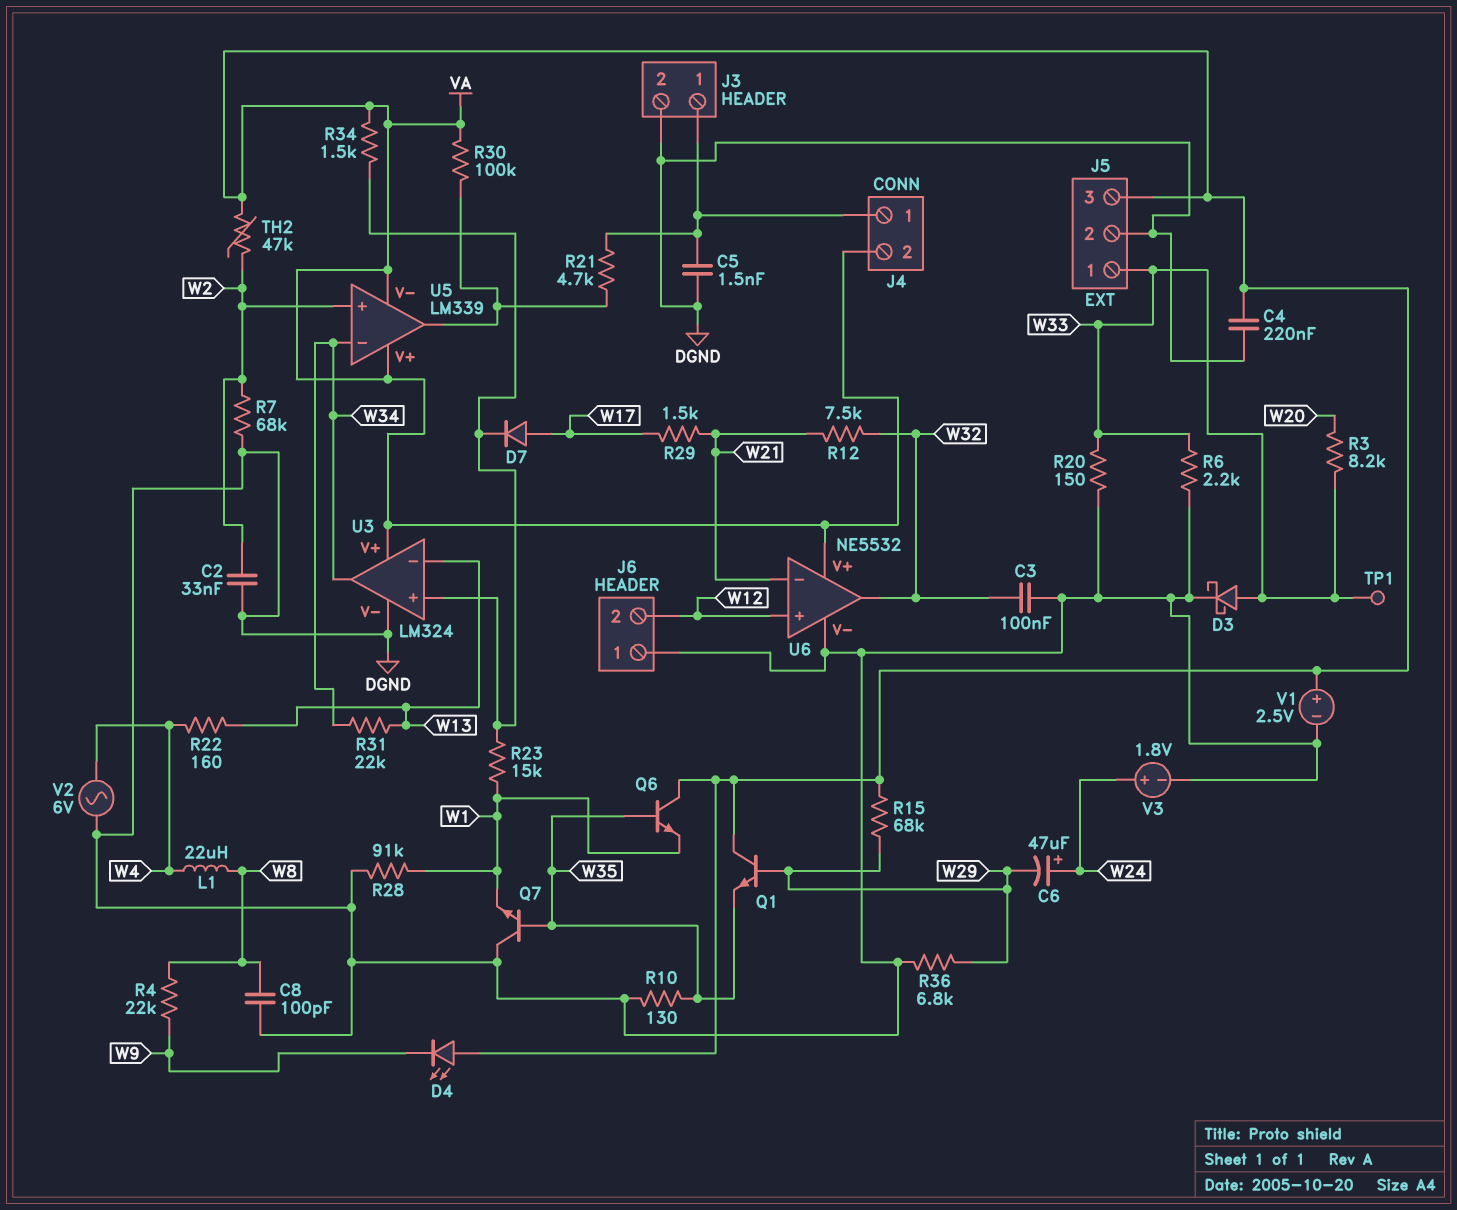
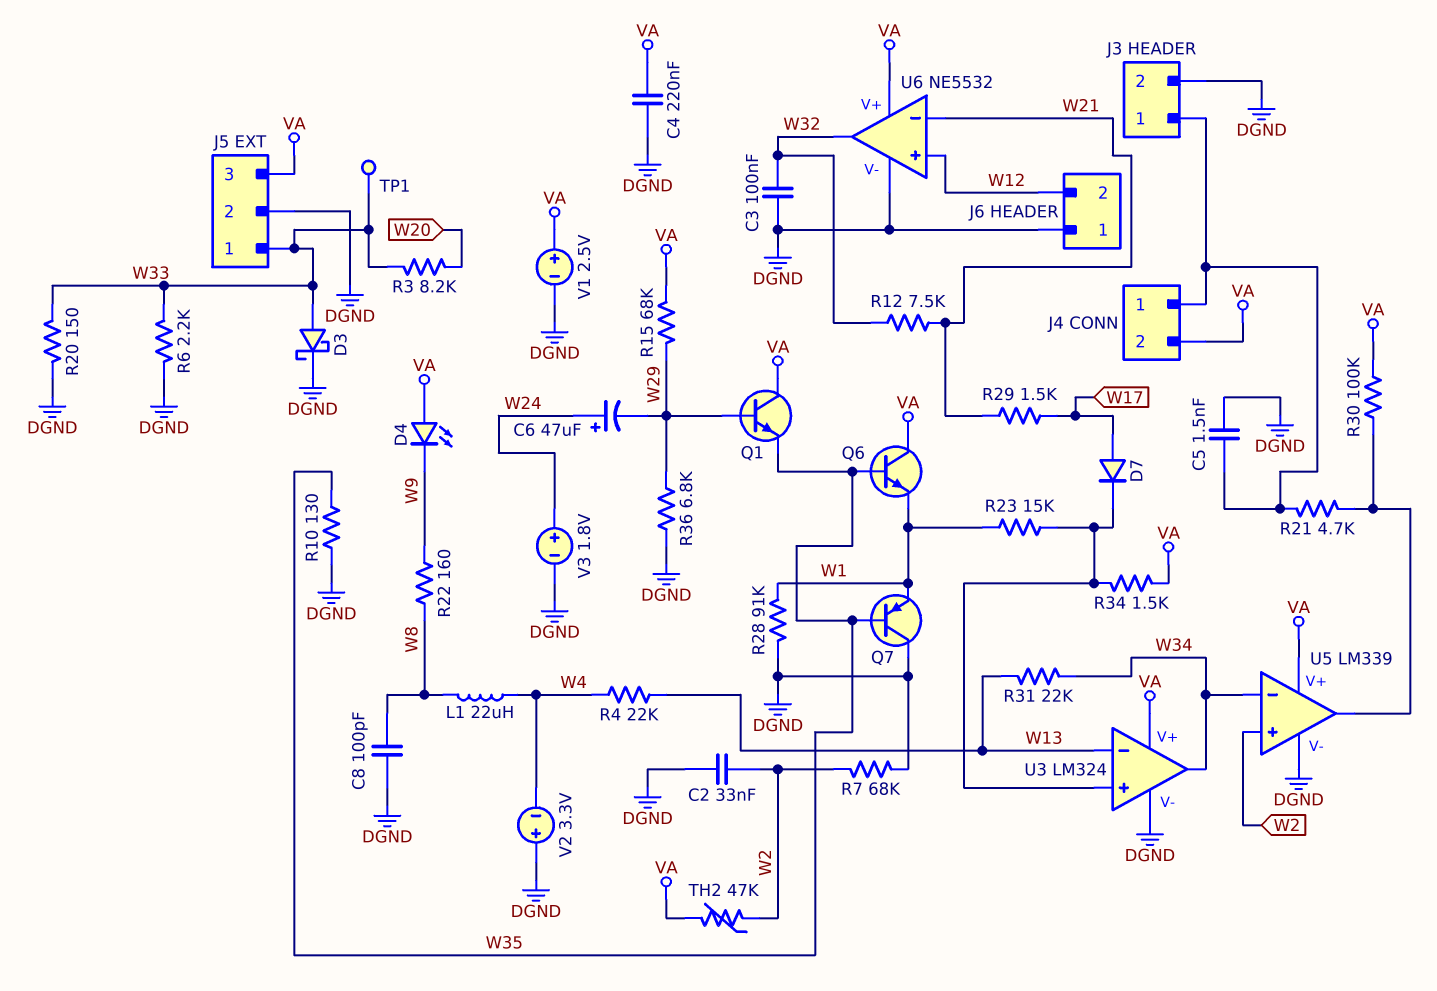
Q7: NPN (B W35, C DGND, E W1) -> PNP (B W35, C DGND, E W1)
R4: 22k (W8, W9) -> 22k (W4, W13)
R22: 160 (W4, W13) -> 160 (W8, W9)
U5 pin V-: VA -> DGND
V2: AC 6V (DGND, W4) -> 3.3V (plus DGND, minus W4)

